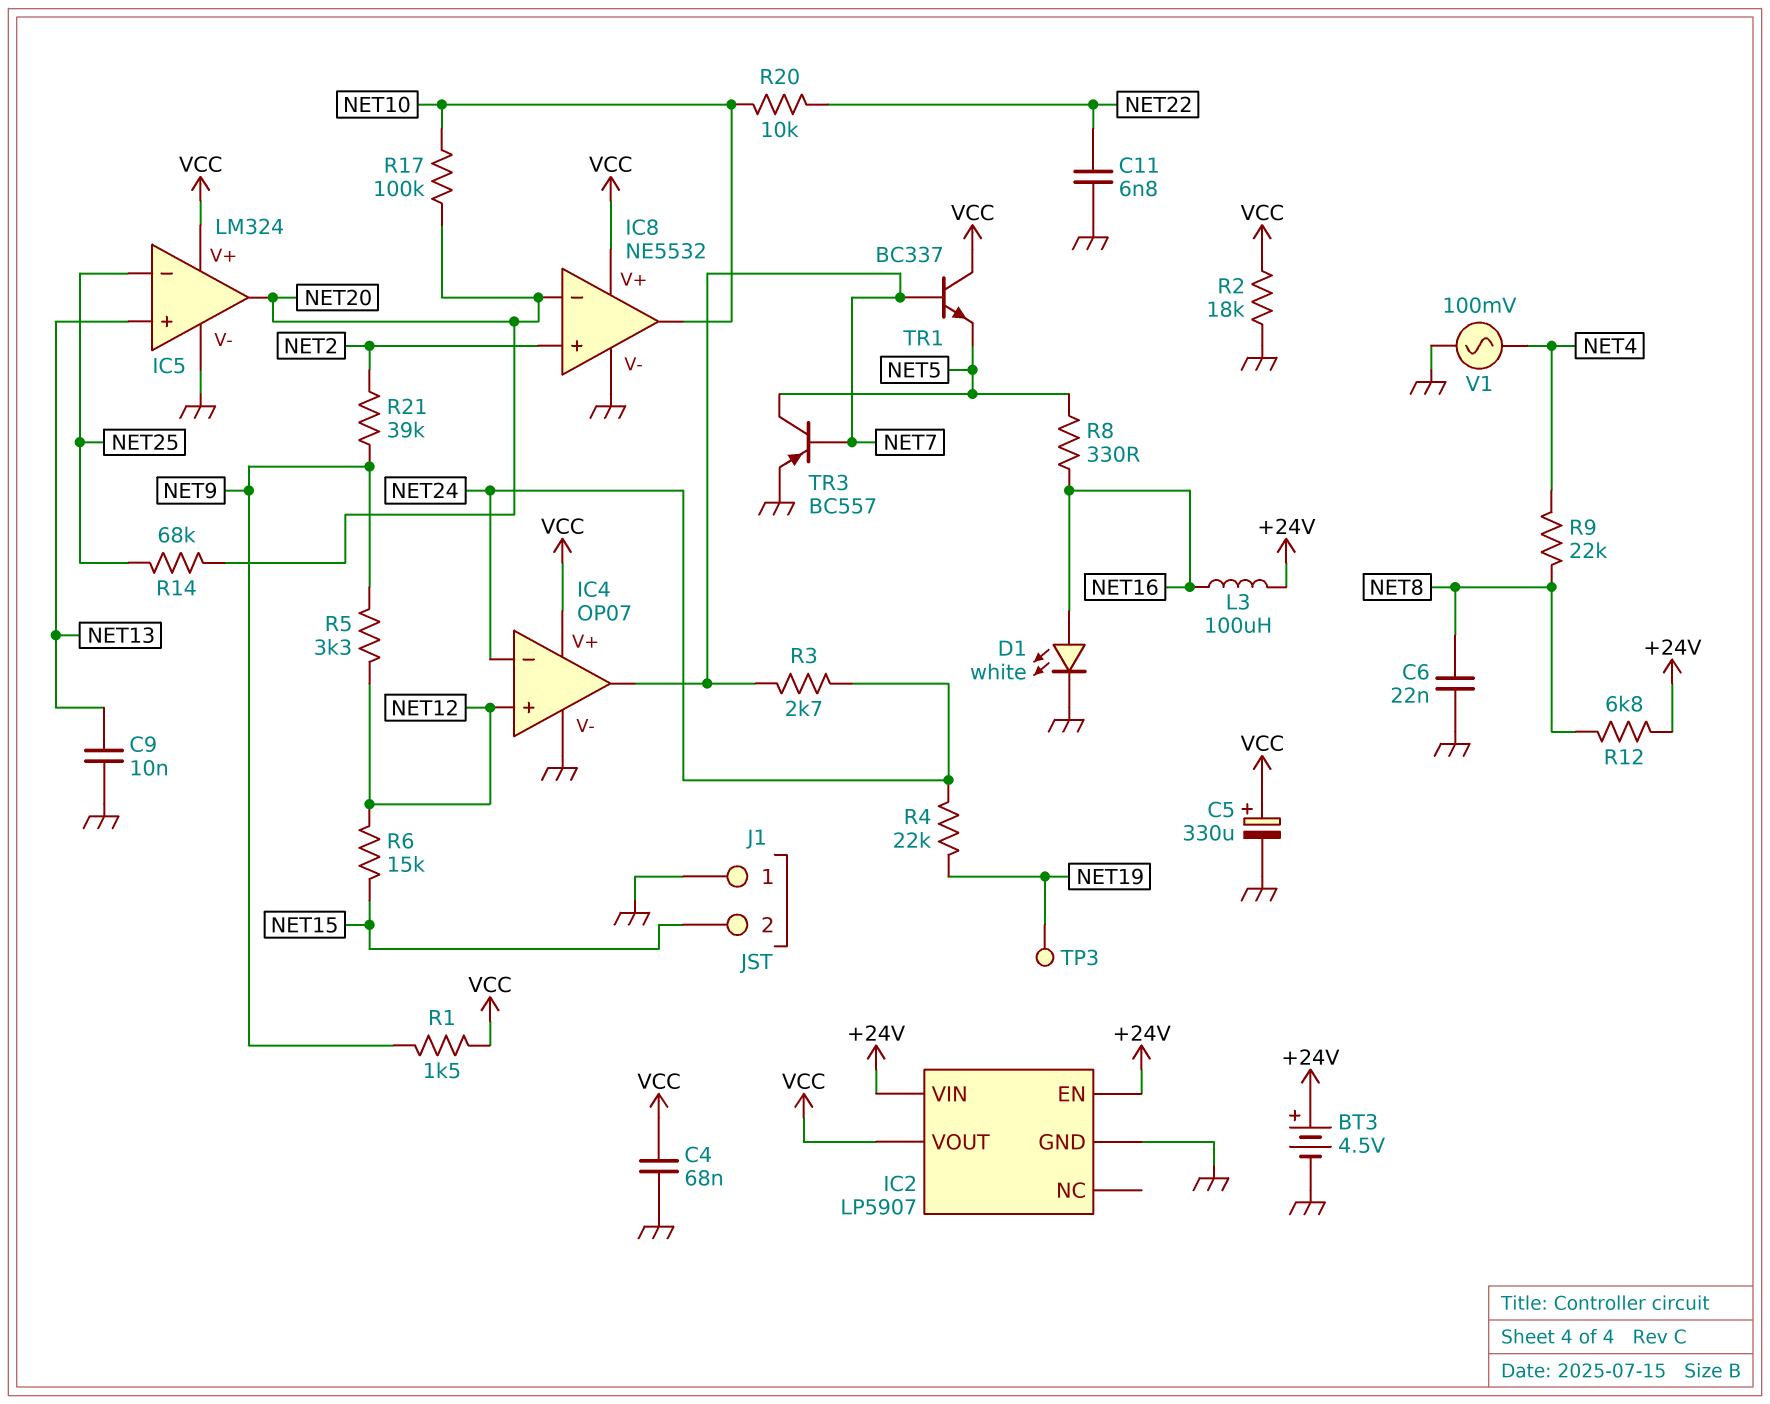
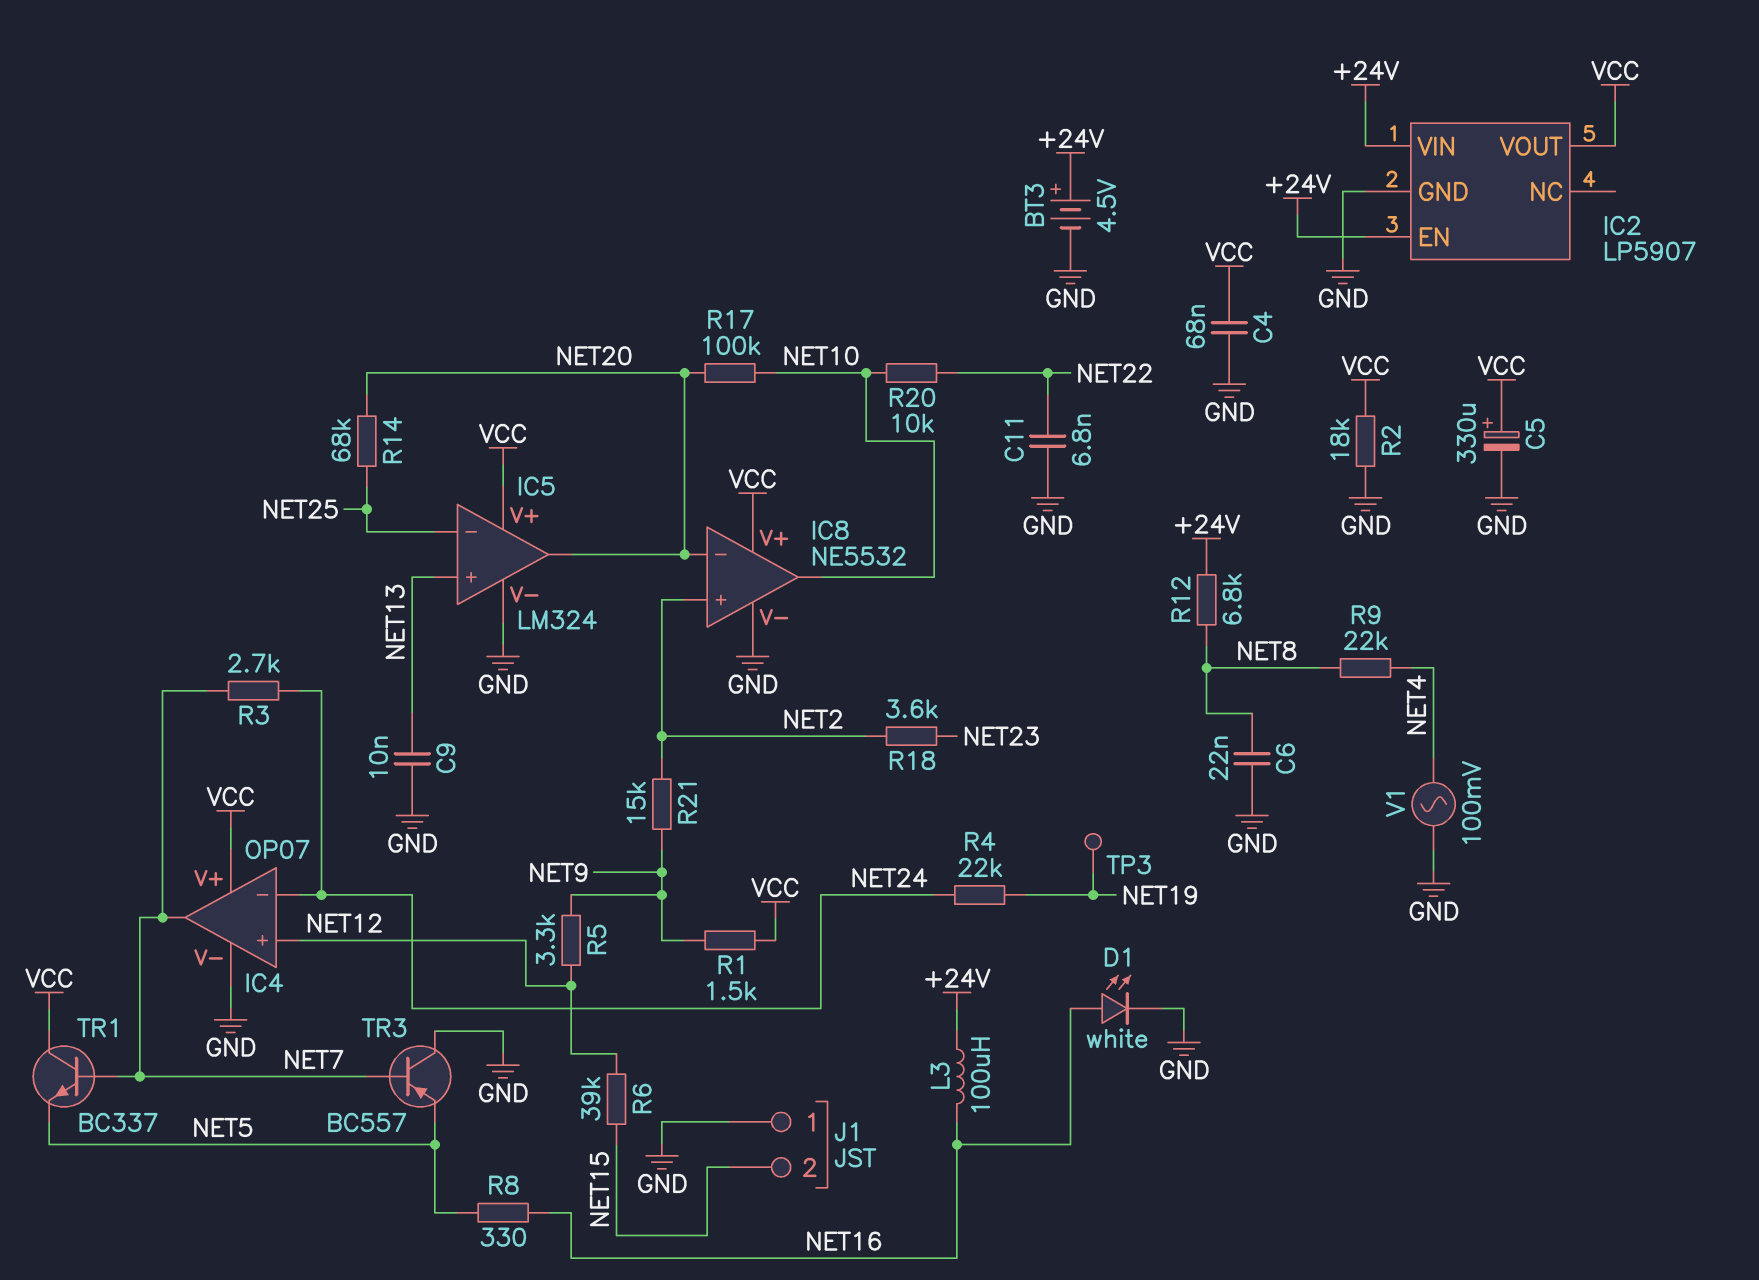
R6: 15k (NET12, NET15) -> 39k (NET12, NET15)
R18: none -> 3.6k (NET2, NET23)
R21: 39k (NET2, NET9) -> 15k (NET2, NET9)
TR3: PNP BC557 (B NET7, C NET5, E GND) -> PNP BC557 (B NET7, C GND, E NET5)

